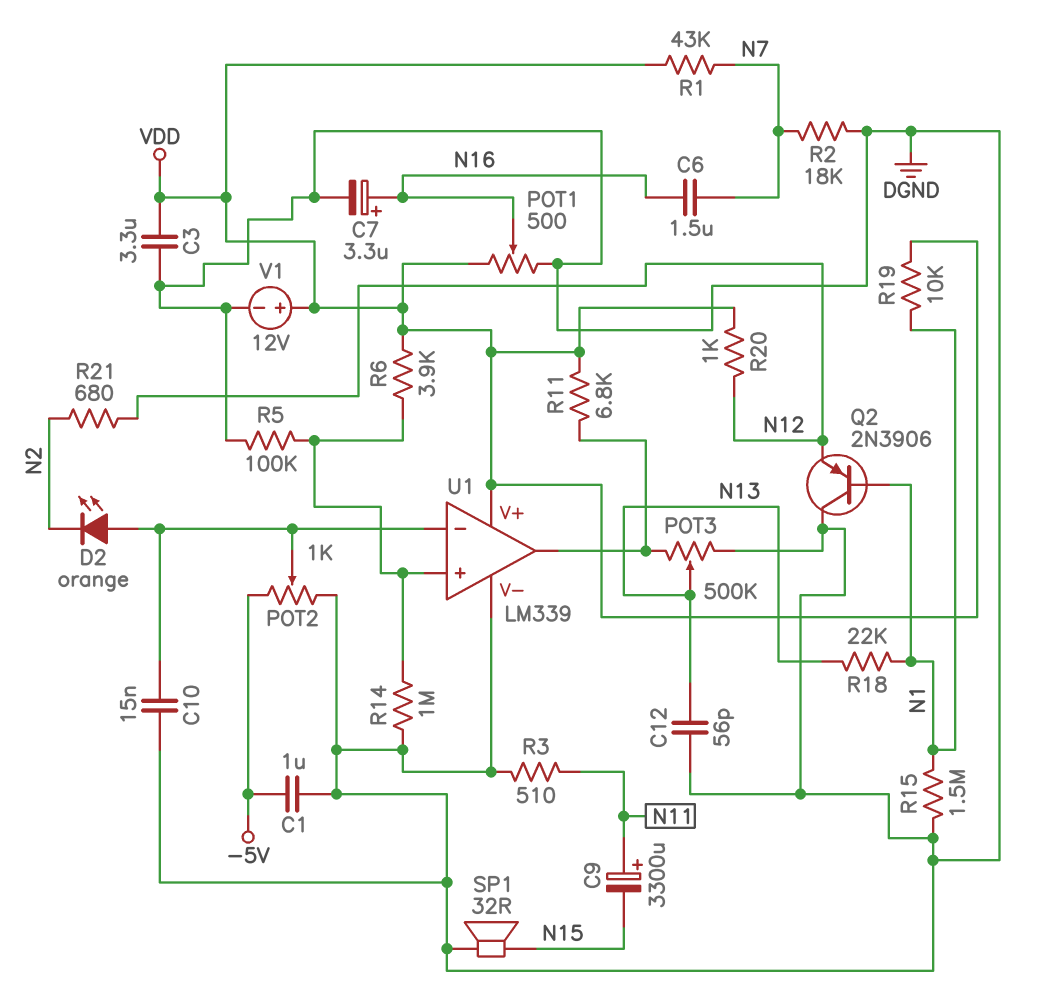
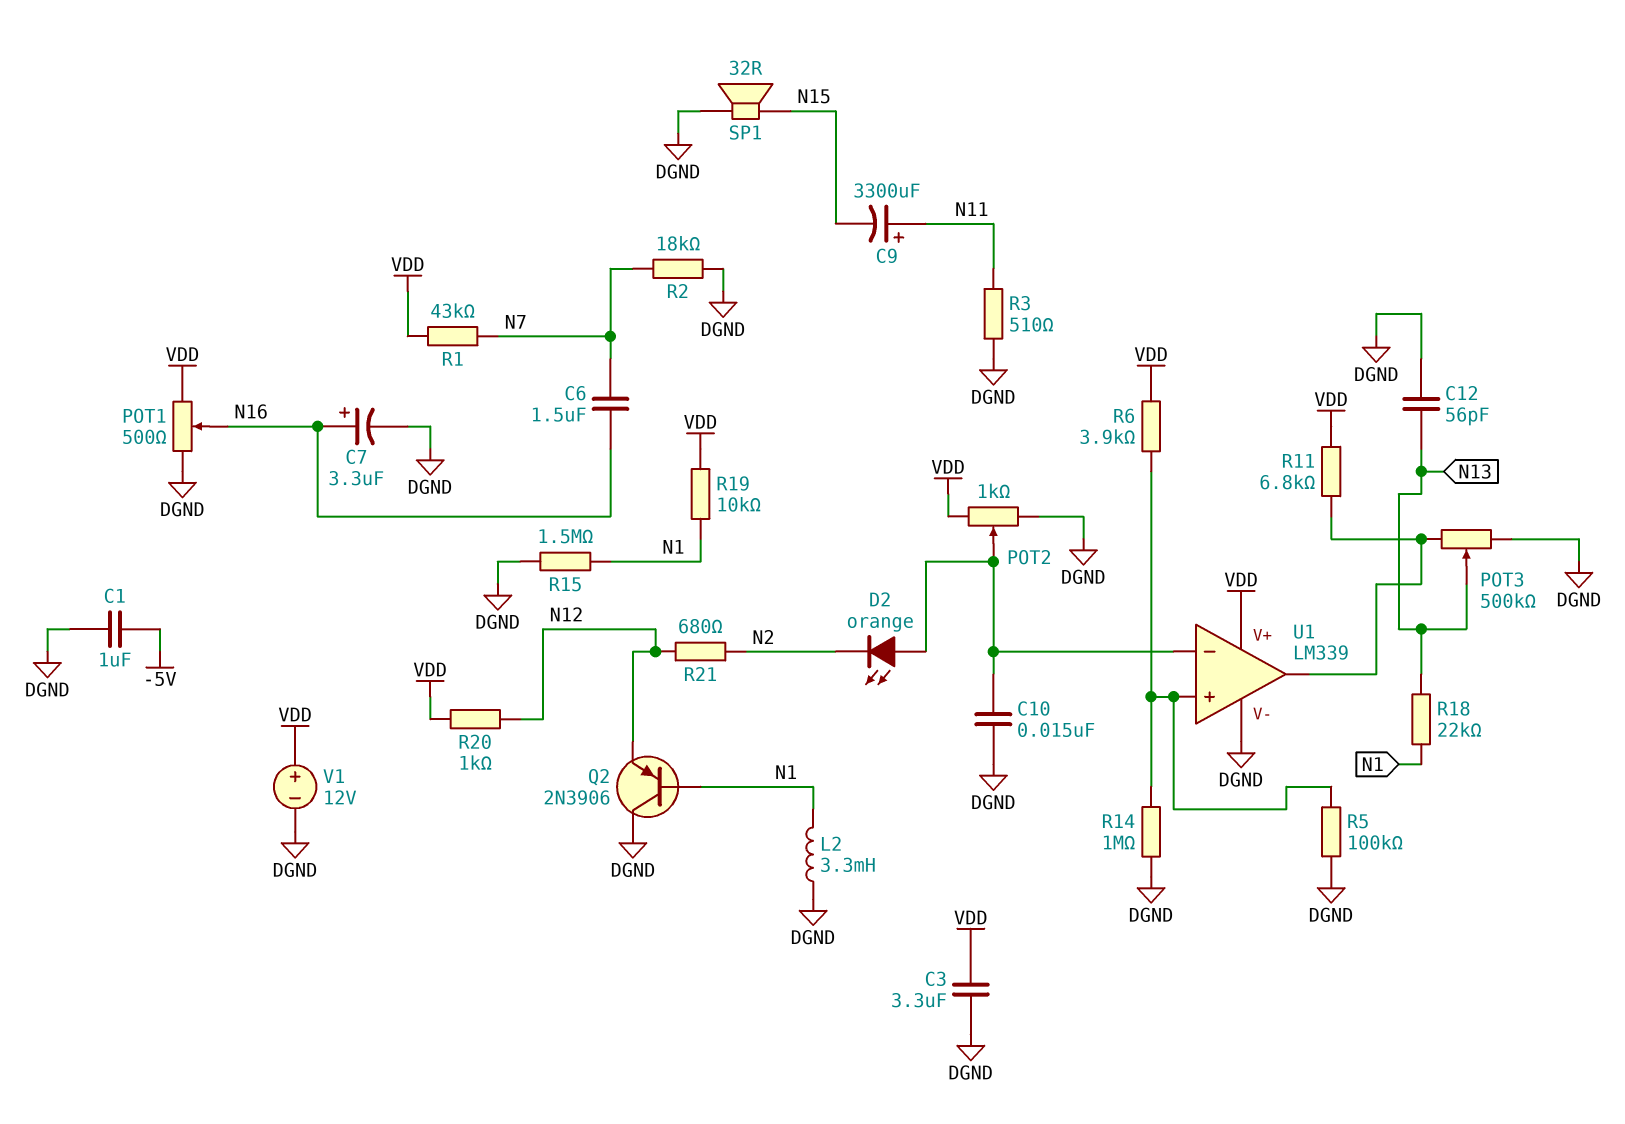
L2: none -> 3.3mH (DGND, N1)
POT2: 1k (-5V, DGND, wiper U1/in-) -> 1k (DGND, VDD, wiper U1/in-)

